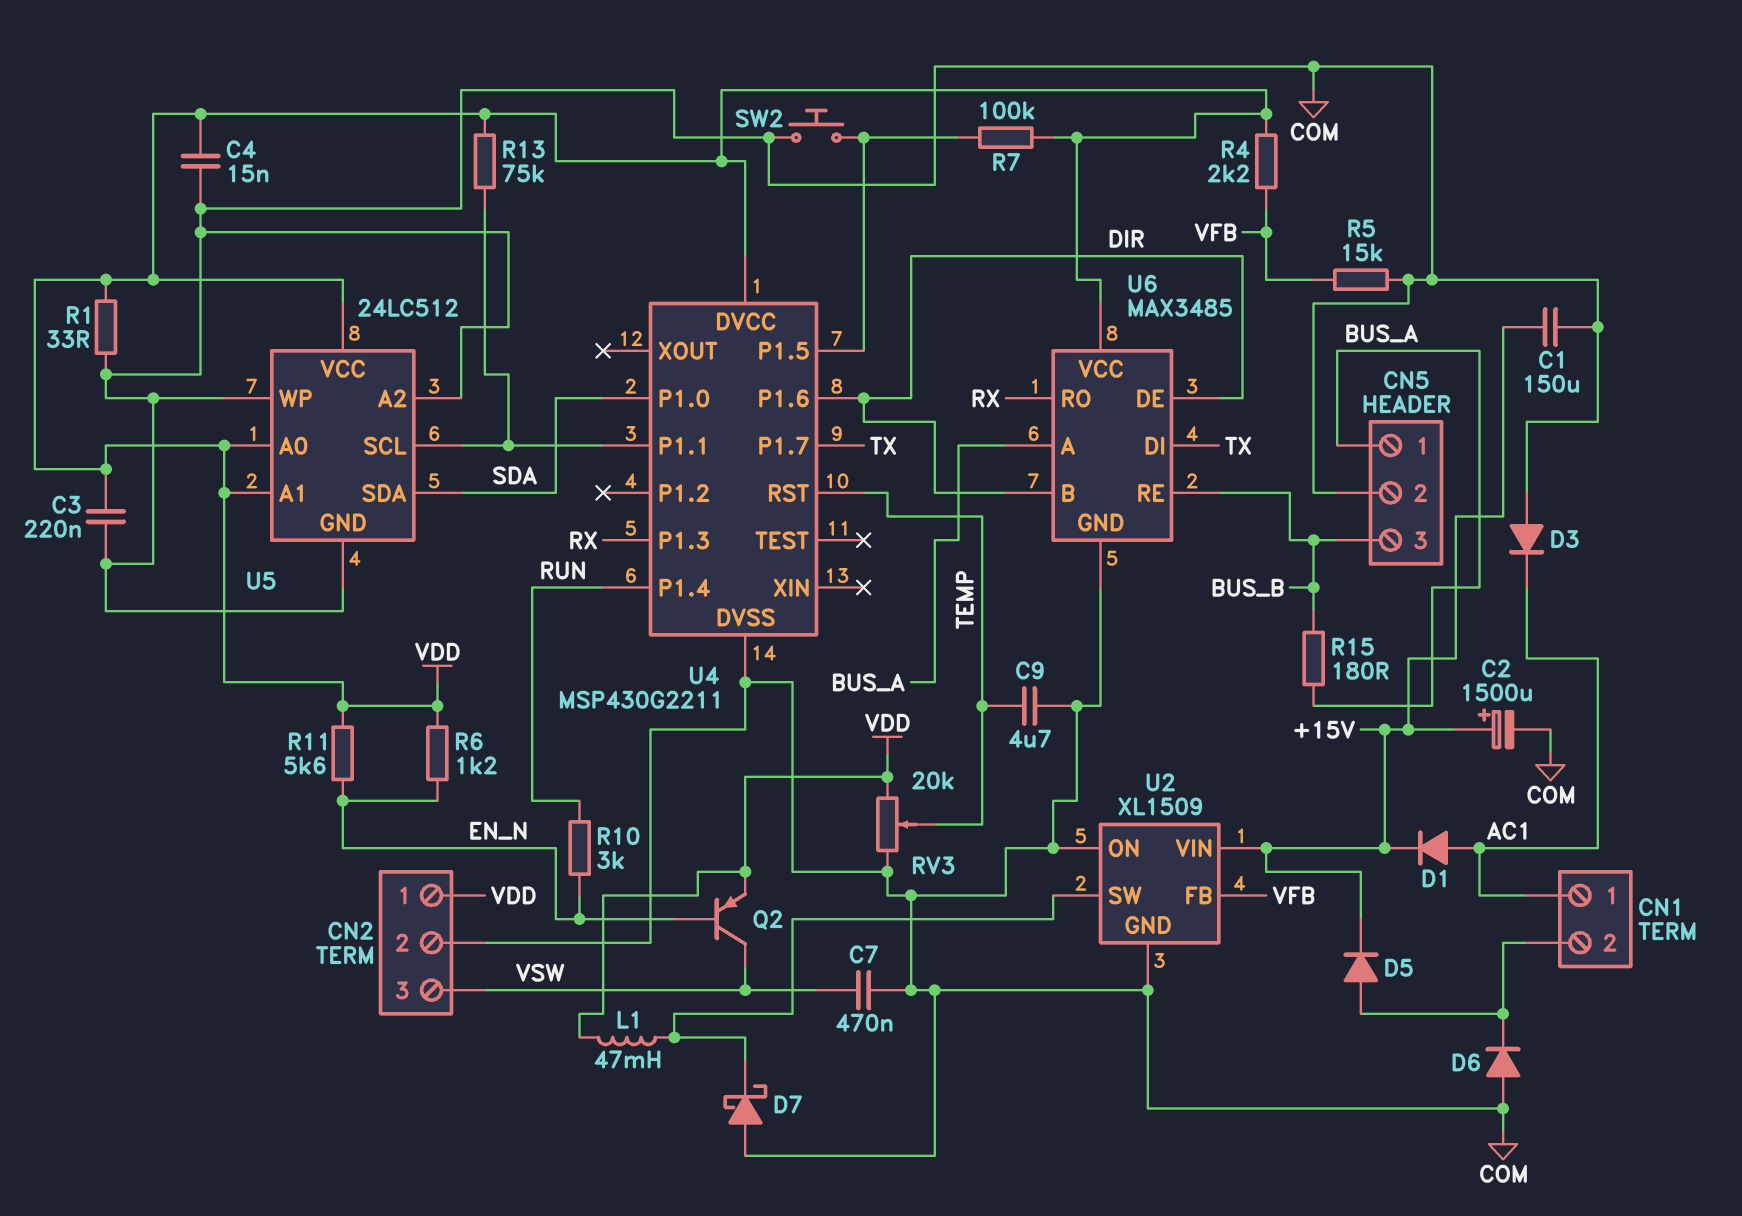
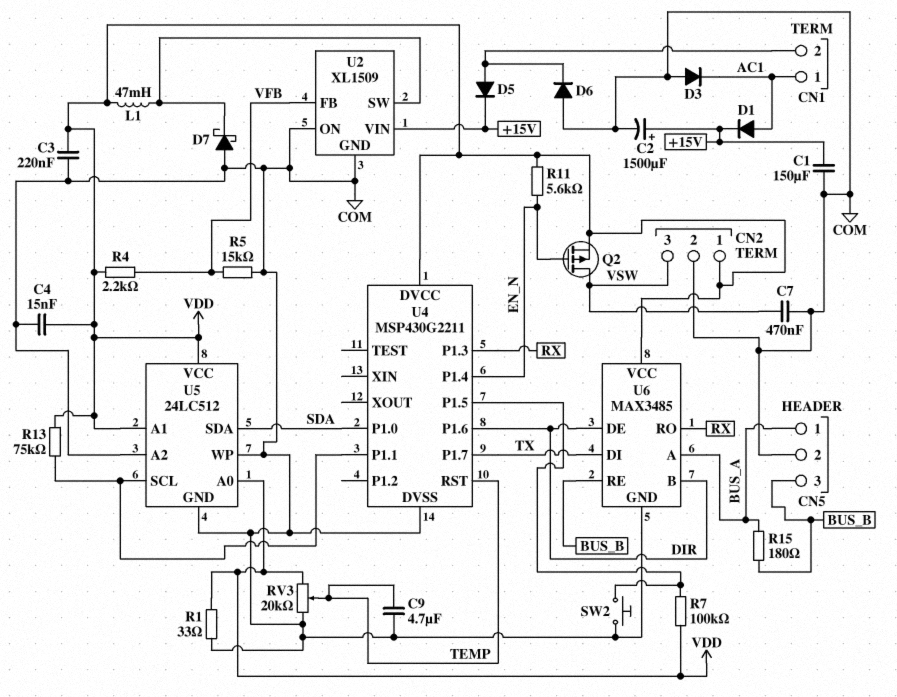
Q2: PNP (B EN_N, C VSW, E VDD) -> PMOS (G EN_N, D VSW, S VDD)
R6: 1.2k (EN_N, VDD) -> none
R10: 3k (EN_N, RUN) -> none
U4 pin P1.4: RUN -> EN_N

